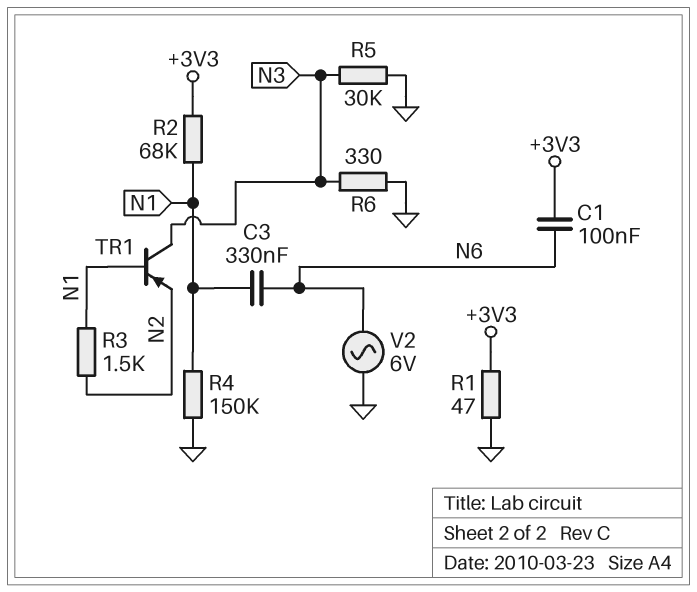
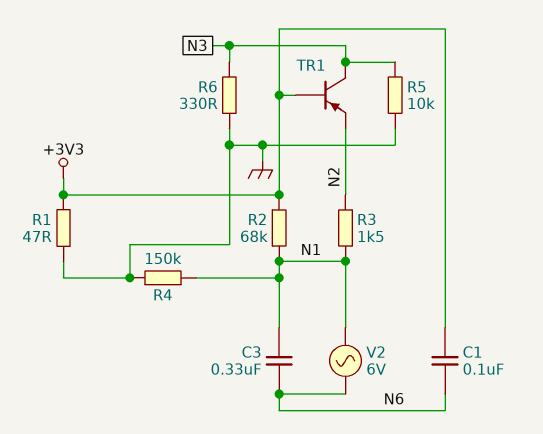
R5: 30k (GND, N3) -> 10k (GND, N3)
TR1: PNP (B N1, C N3, E N2) -> PNP (B +3V3, C N3, E N2)
V2: AC 6V (GND, N6) -> AC 6V (N1, N6)

